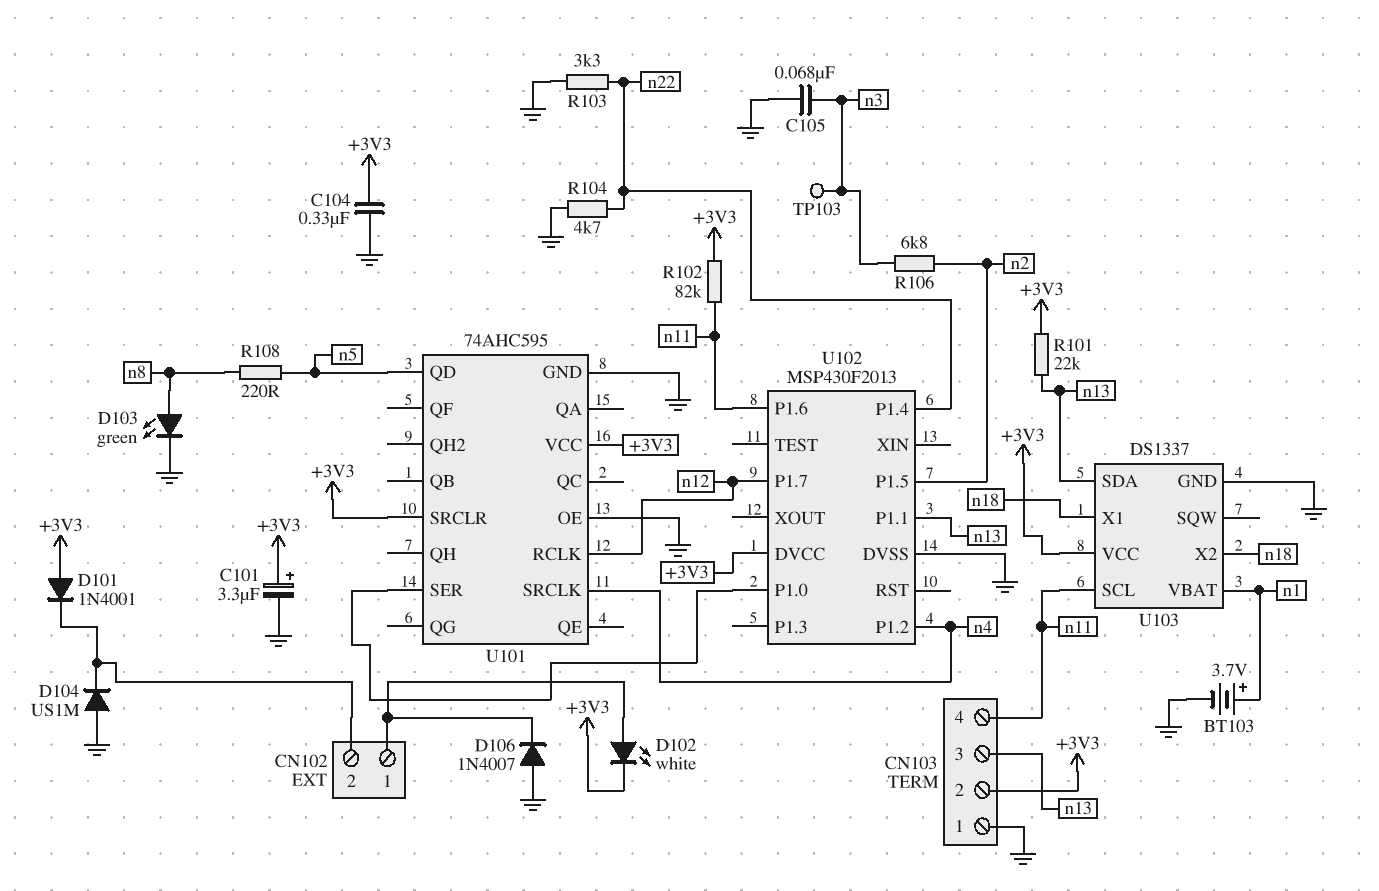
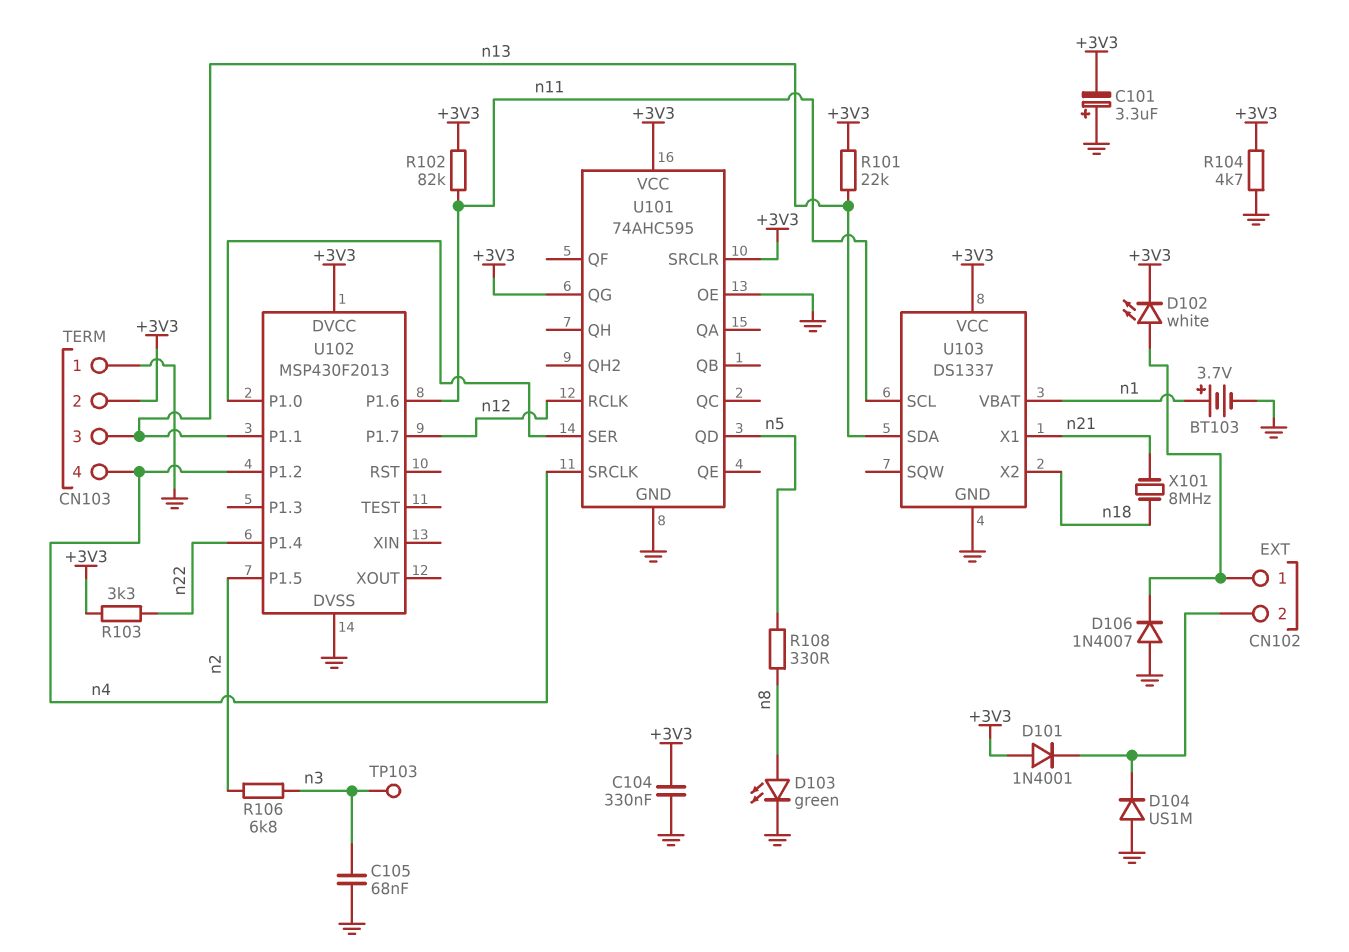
C101: 3.3uF (plus +3V3, minus GND) -> 3.3uF (plus GND, minus +3V3)
CN103 pin 4: n11 -> n4
R103: 3.3k (GND, n22) -> 3.3k (+3V3, n22)
R104: 4.7k (GND, n22) -> 4.7k (+3V3, GND)
R108: 220 (n5, n8) -> 330 (n5, n8)
U101 pin QG: none -> +3V3
U103 pin X1: n18 -> n21
X101: none -> 8MHz (n18, n21)

